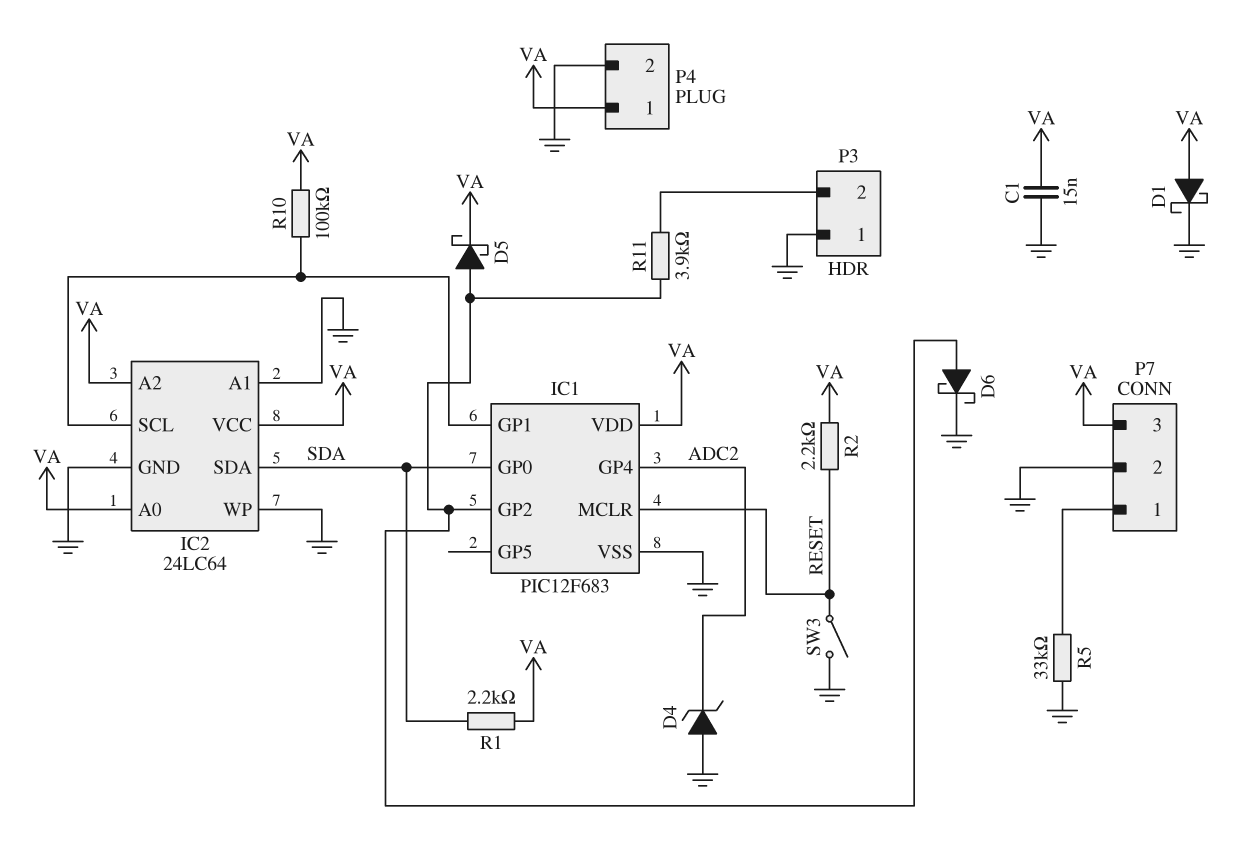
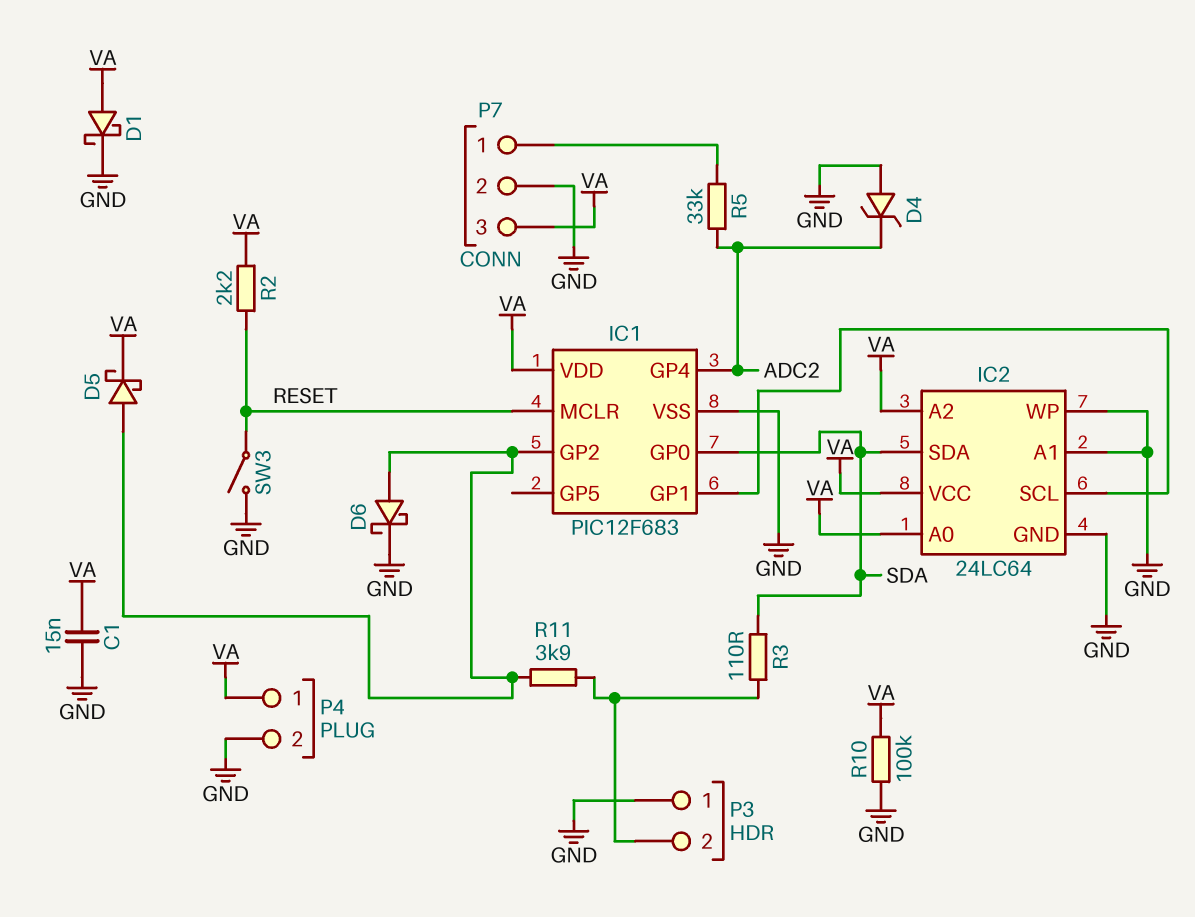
R1: 2.2k (SDA, VA) -> none
R3: none -> 110 (P3/2, SDA)
R5: 33k (GND, P7/1) -> 33k (ADC2, P7/1)
R10: 100k (IC1/GP1, VA) -> 100k (GND, VA)

